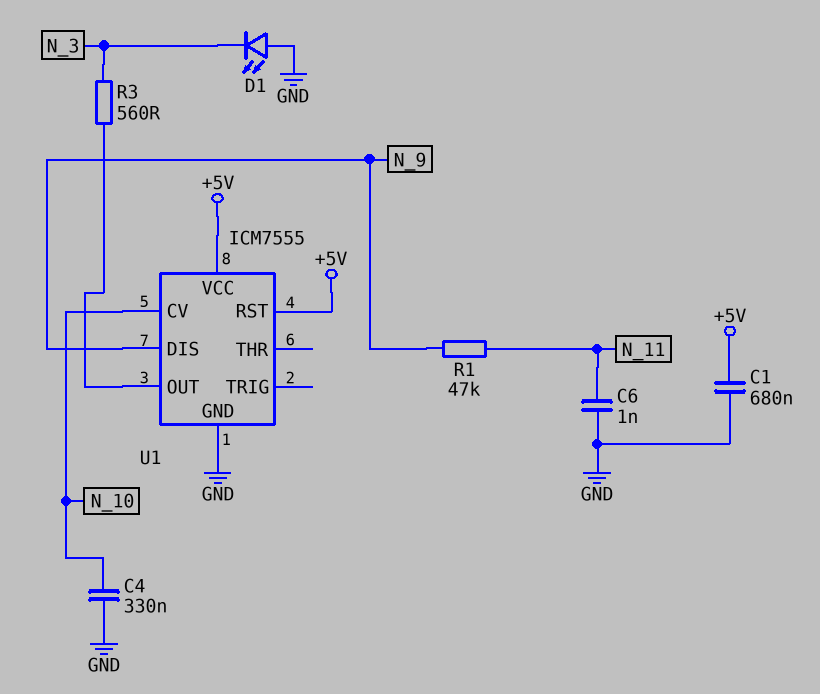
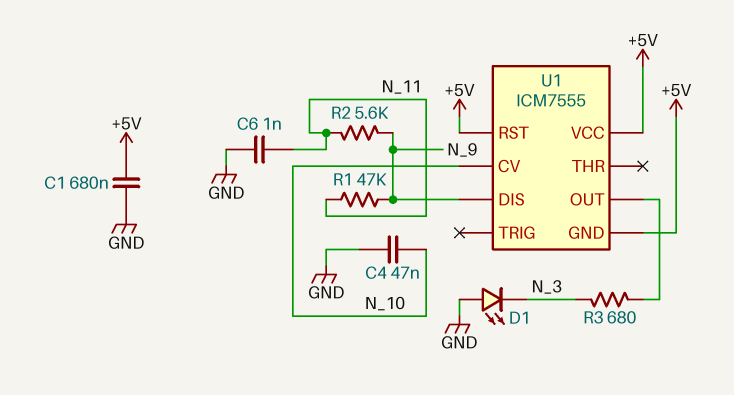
C4: 330nF (GND, N_10) -> 47nF (GND, N_10)
R2: none -> 5.6k (N_9, N_11)
R3: 560 (N_3, U1/OUT) -> 680 (N_3, U1/OUT)
U1 pin GND: GND -> +5V

